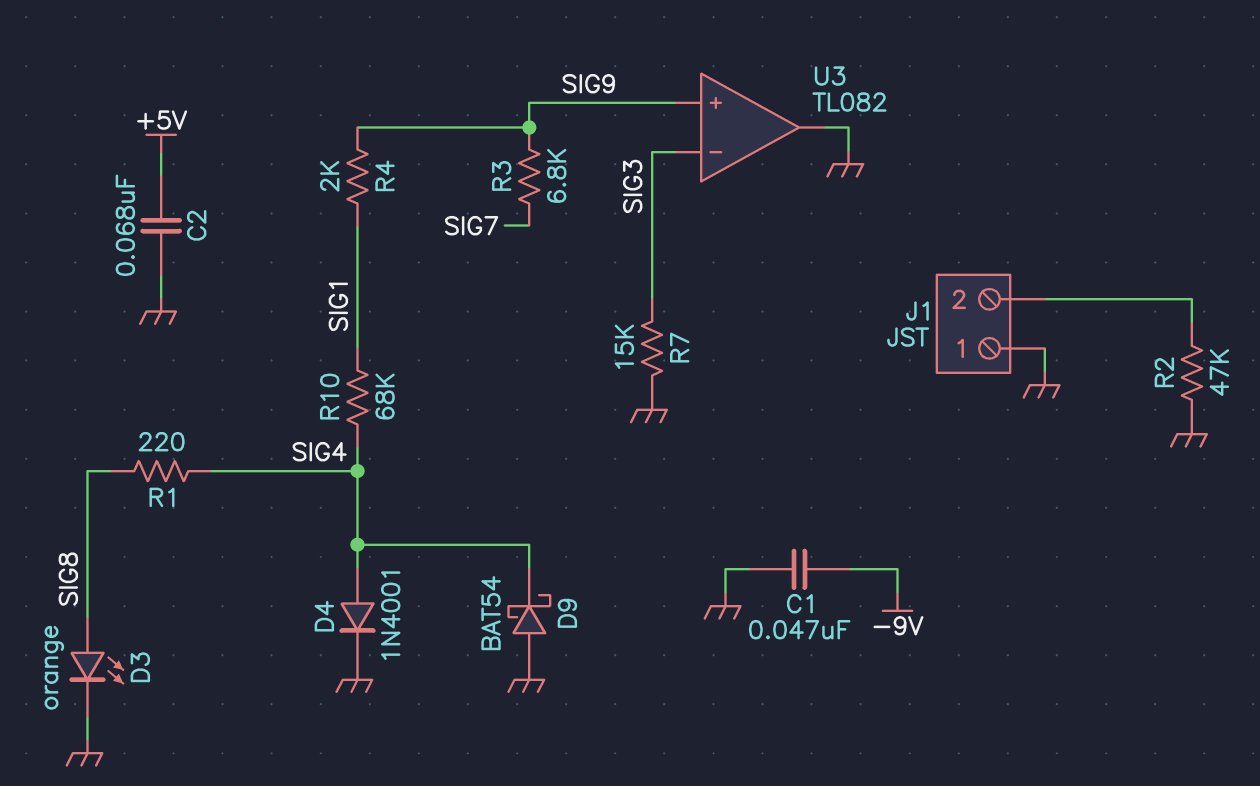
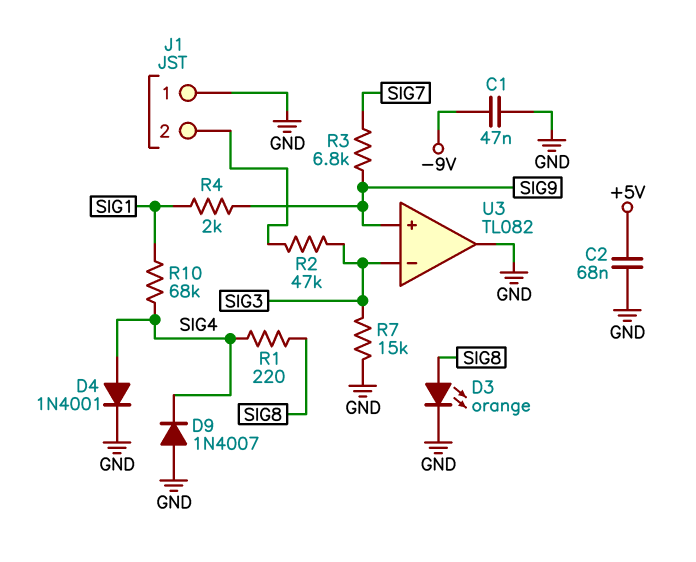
D9: schottky BAT54 (A GND, K SIG4) -> diode 1N4007 (A GND, K SIG4)
R2: 47k (GND, J1/2) -> 47k (J1/2, SIG3)

